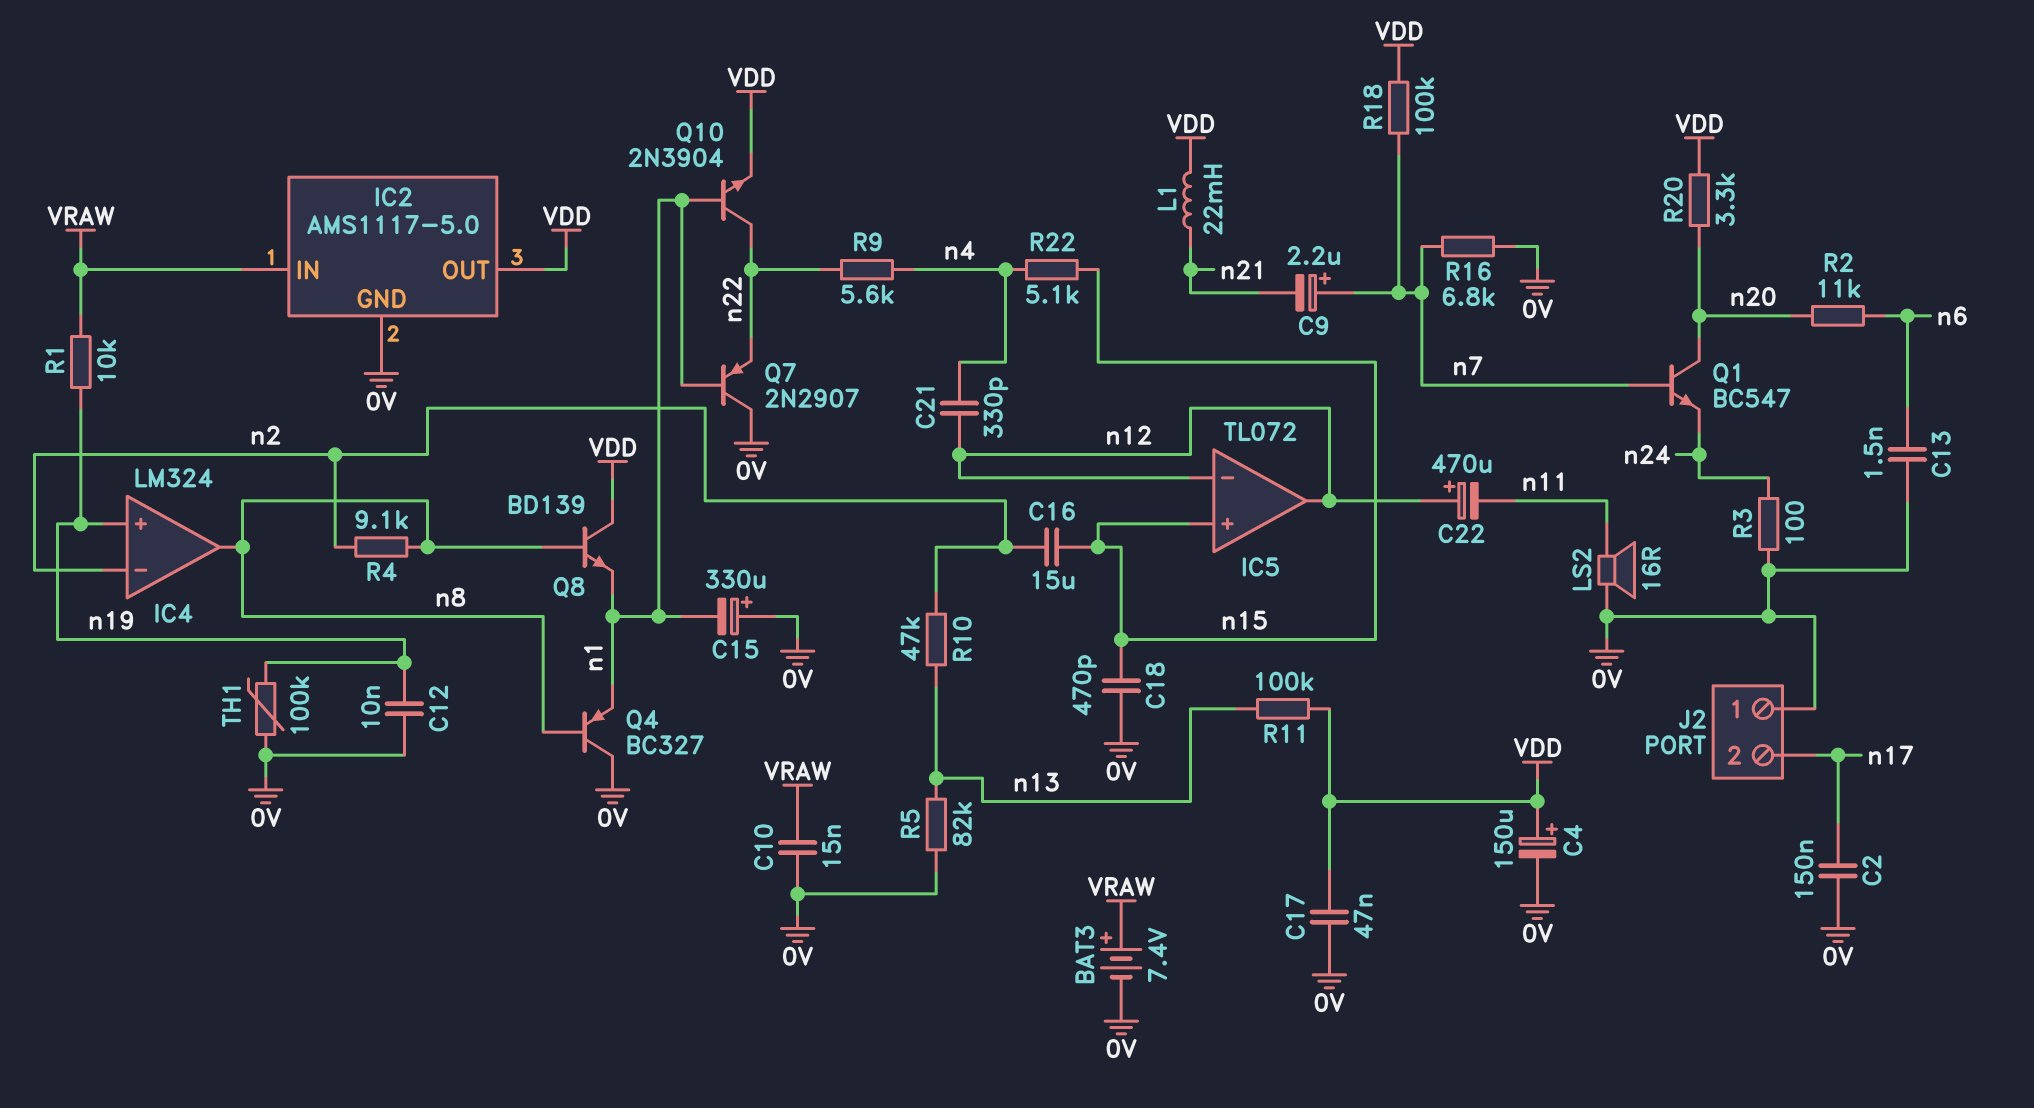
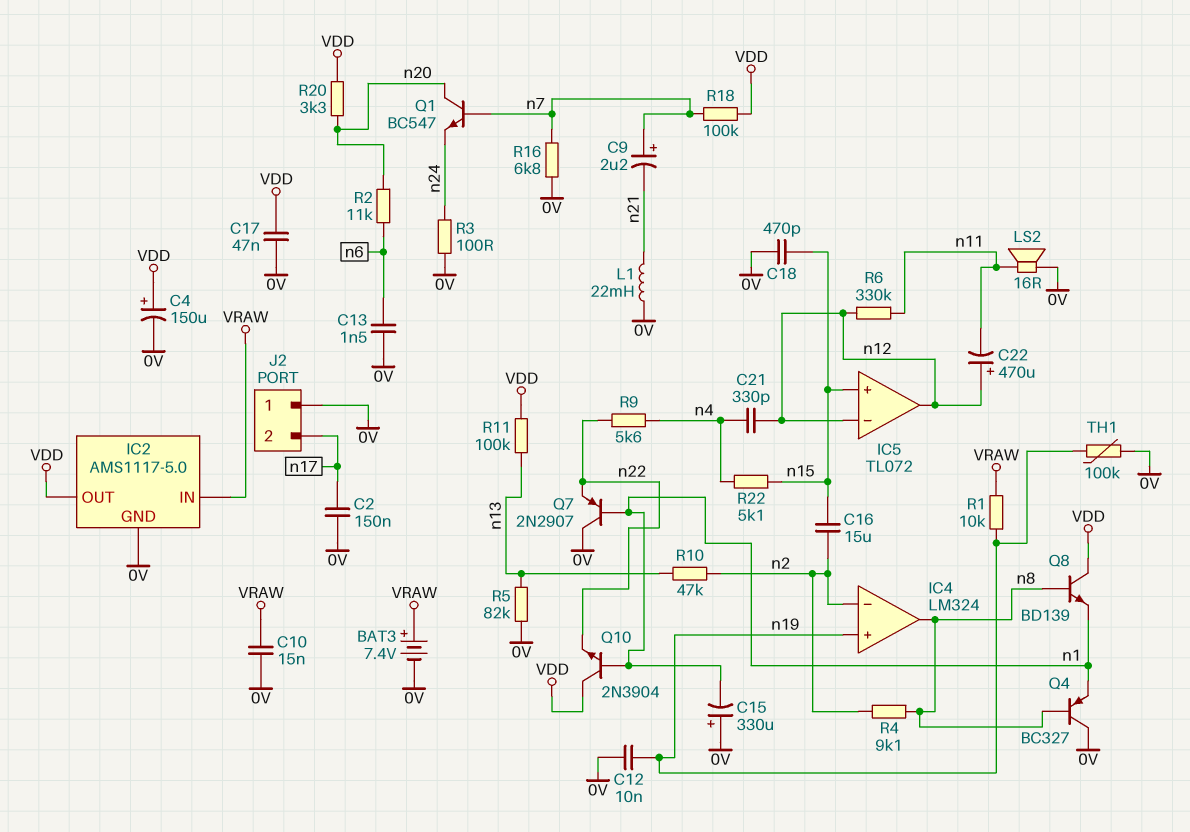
L1: 22mH (VDD, n21) -> 22mH (0V, n21)
Q10: NPN 2N3904 (B n1, C n22, E VDD) -> NPN 2N3904 (B n1, C VDD, E n22)
R6: none -> 330k (n11, n12)

